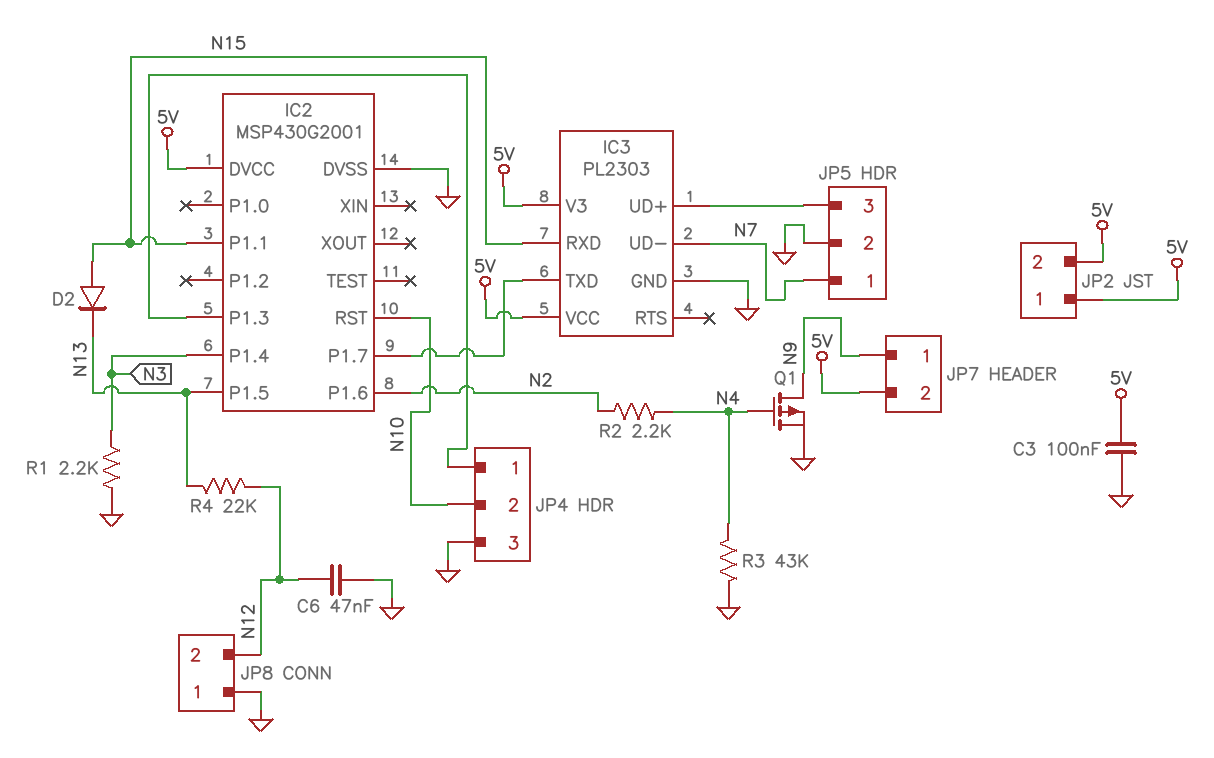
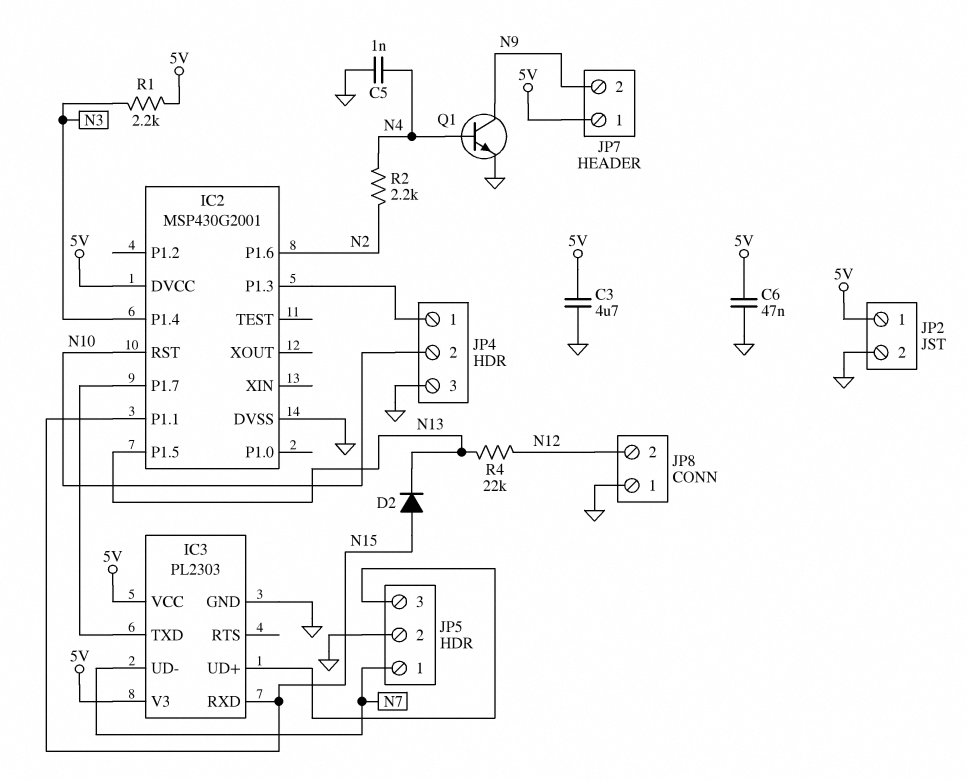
C3: 100nF (5V, GND) -> 4.7uF (5V, GND)
C5: none -> 1nF (GND, N4)
C6: 47nF (GND, N12) -> 47nF (5V, GND)
JP2 pin 2: 5V -> GND
JP7 pin 1: N9 -> 5V
JP7 pin 2: 5V -> N9
Q1: PMOS (G N4, D N9, S GND) -> NPN (B N4, C N9, E GND)
R1: 2.2k (GND, N3) -> 2.2k (5V, N3)
R3: 43k (GND, N4) -> none

